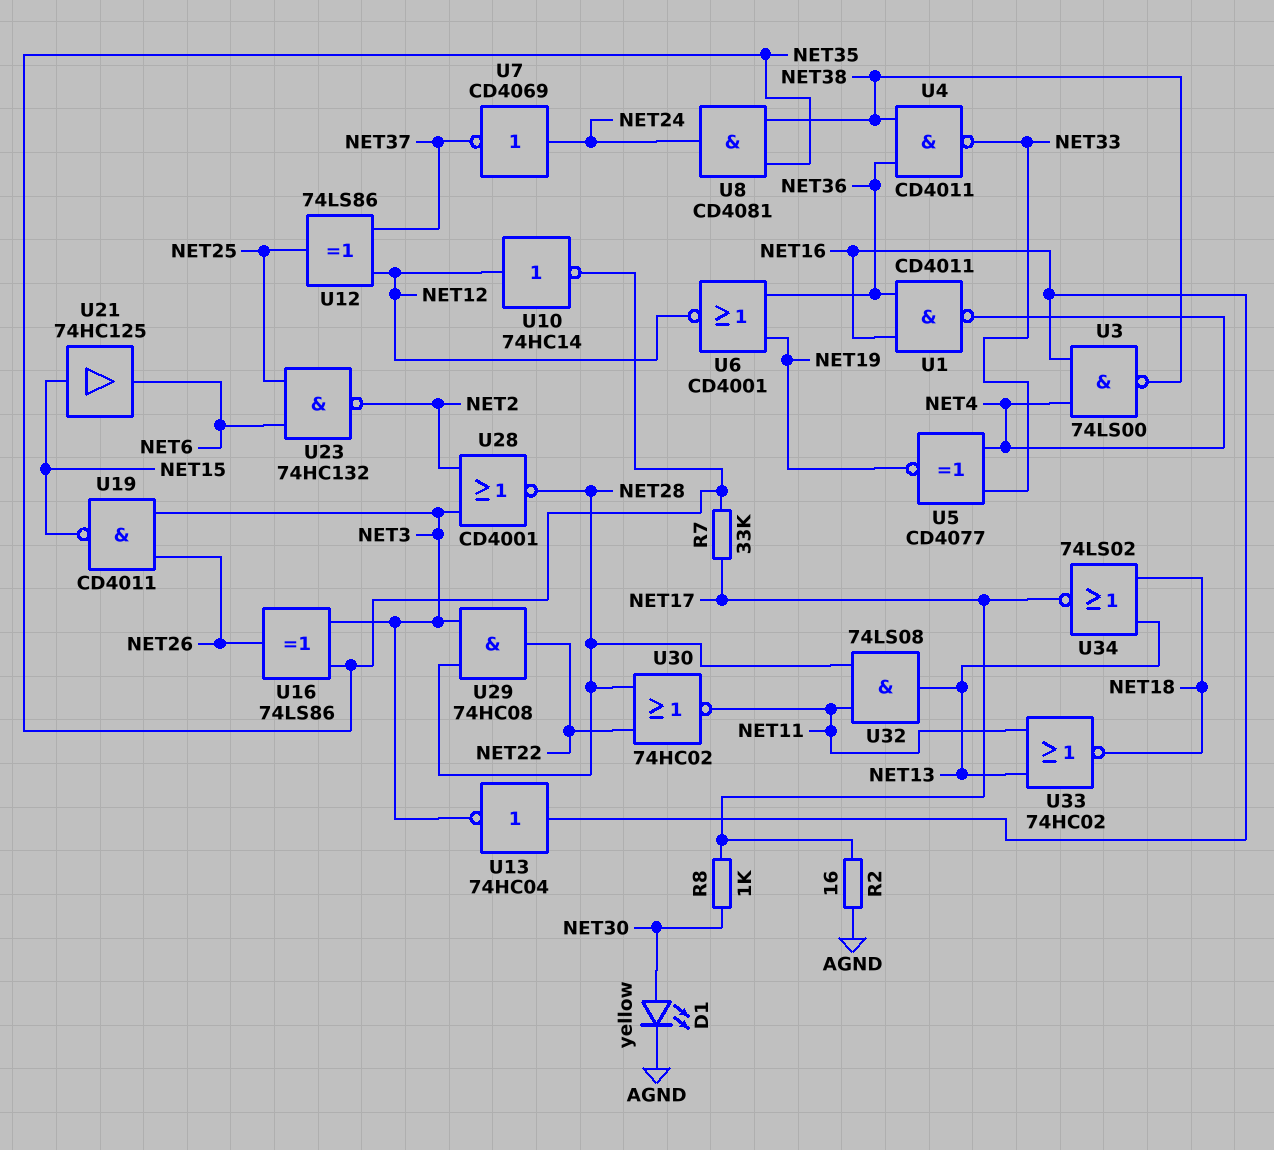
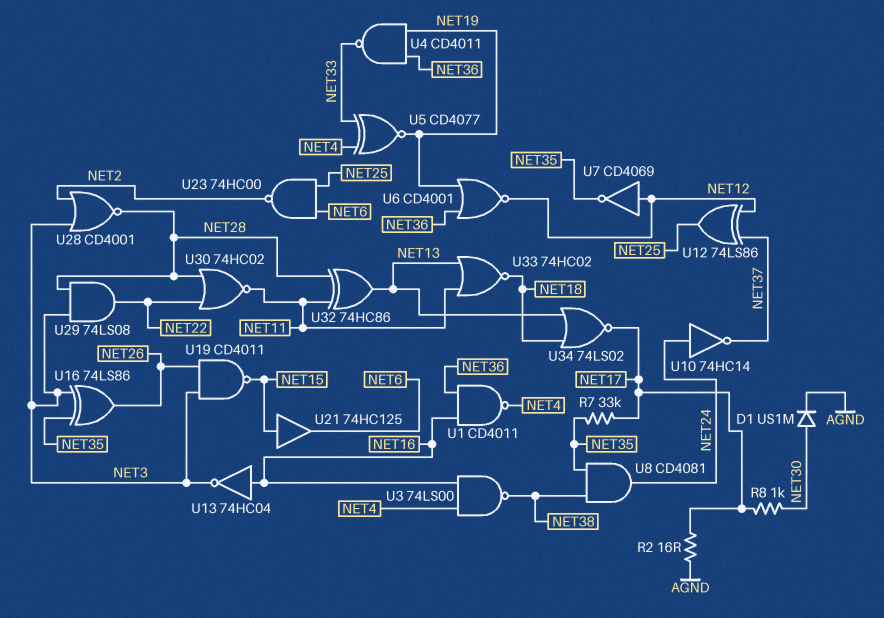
D1: LED yellow (A NET30, K AGND) -> diode US1M (A NET30, K AGND)
U4: NAND CD4011 (in NET36, in NET38, out NET33) -> NAND CD4011 (in NET19, in NET36, out NET33)
U7: NOT CD4069 (in NET24, out NET37) -> NOT CD4069 (in NET12, out NET35)
U10: NOT 74HC14 (in NET12, out NET35) -> NOT 74HC14 (in NET24, out NET37)
U23: NAND 74HC132 (in NET6, in NET25, out NET2) -> NAND 74HC00 (in NET6, in NET25, out NET2)
U29: AND 74HC08 (in NET3, in NET28, out NET22) -> AND 74LS08 (in NET3, in NET28, out NET22)
U32: AND 74LS08 (in NET11, in NET28, out NET13) -> XOR 74HC86 (in NET11, in NET28, out NET13)

